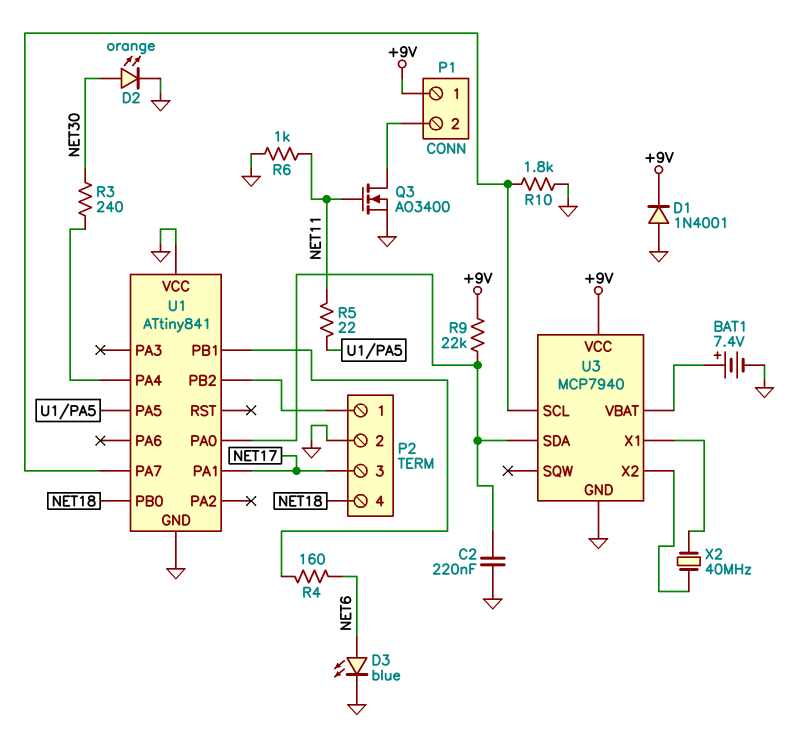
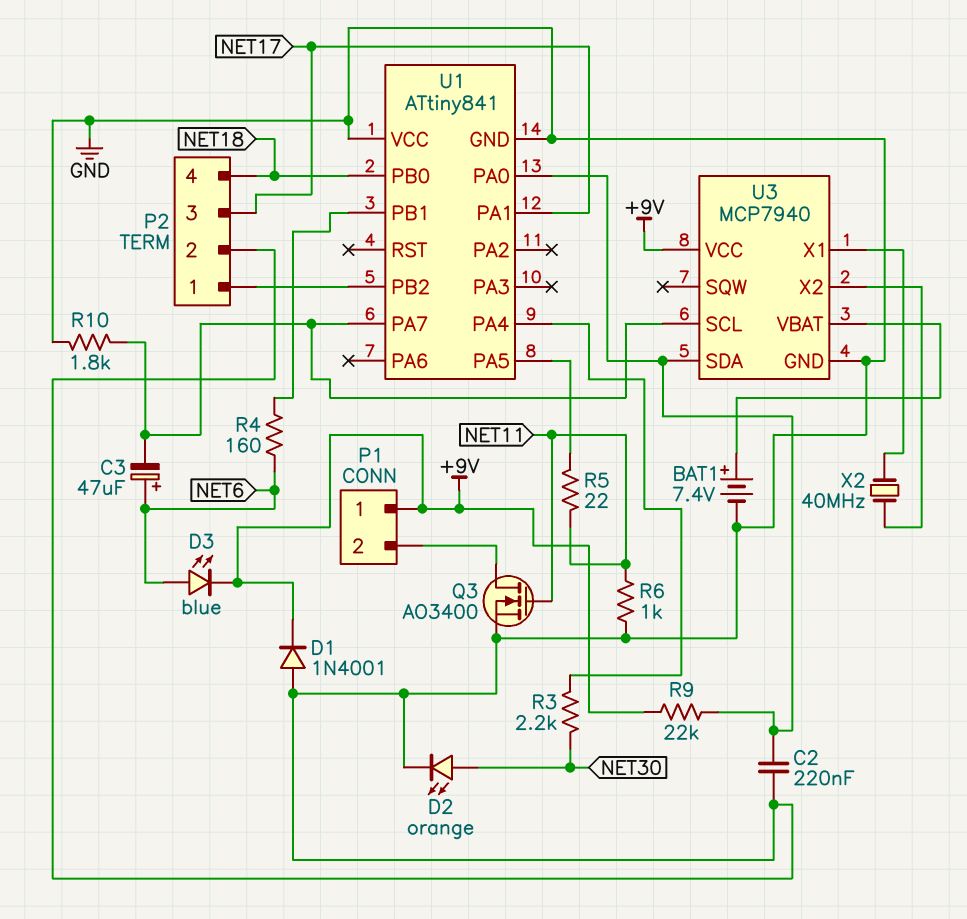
C3: none -> 47uF (plus NET6, minus U1/PA7)
D3: LED blue (A NET6, K GND) -> LED blue (A NET6, K +9V)
R3: 240 (NET30, U1/PA4) -> 2.2k (NET30, U1/PA4)

